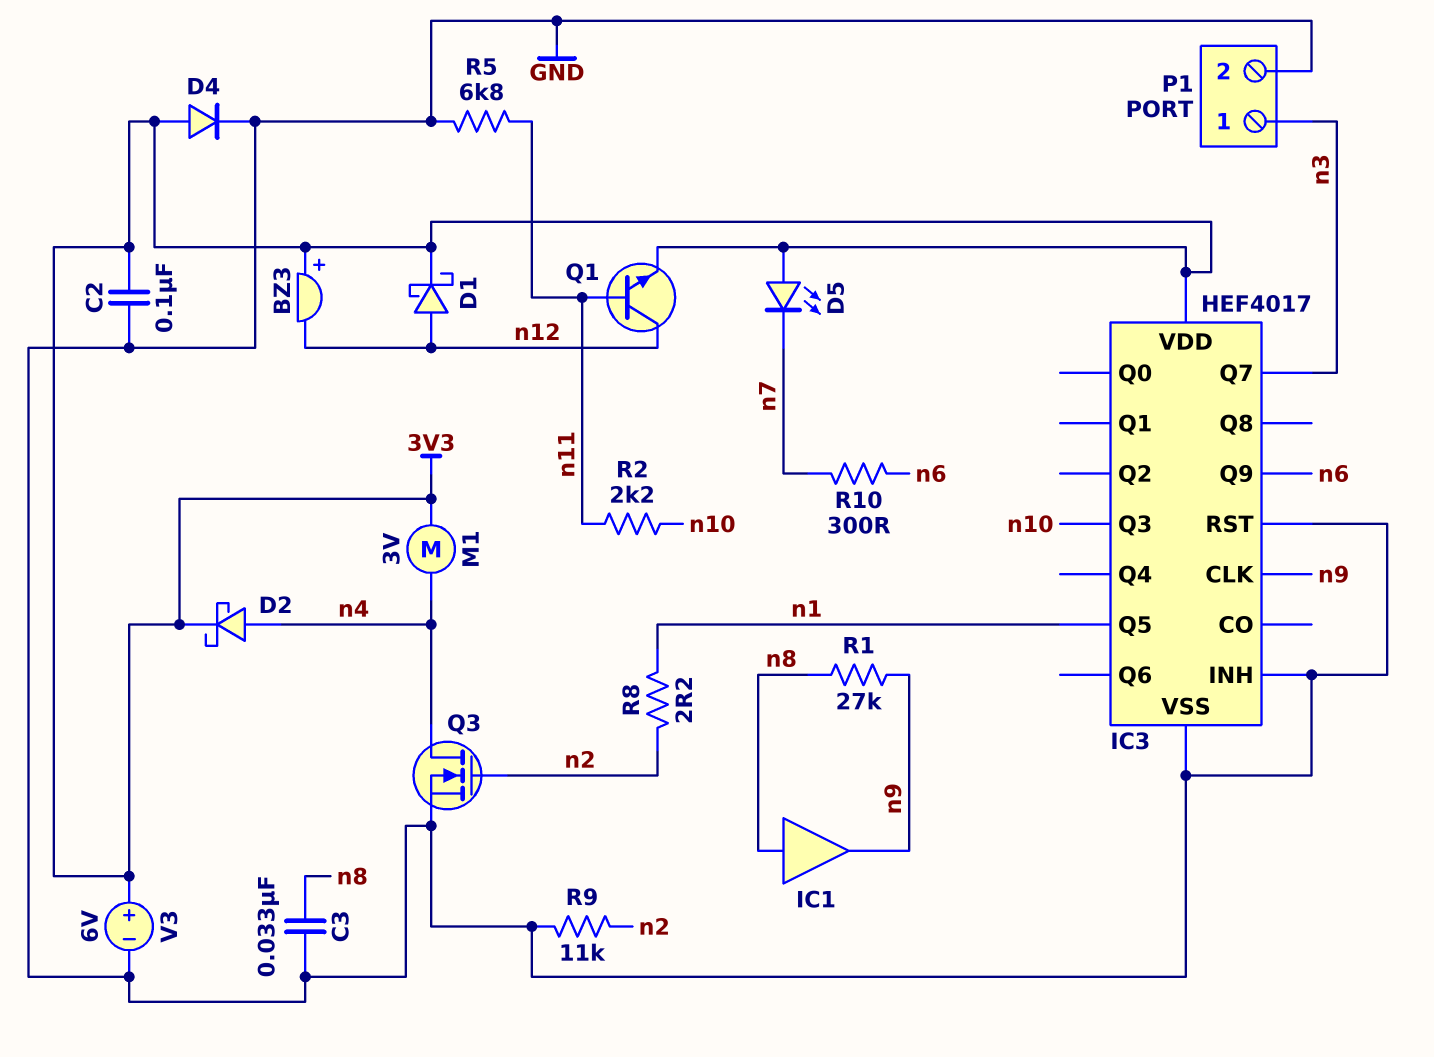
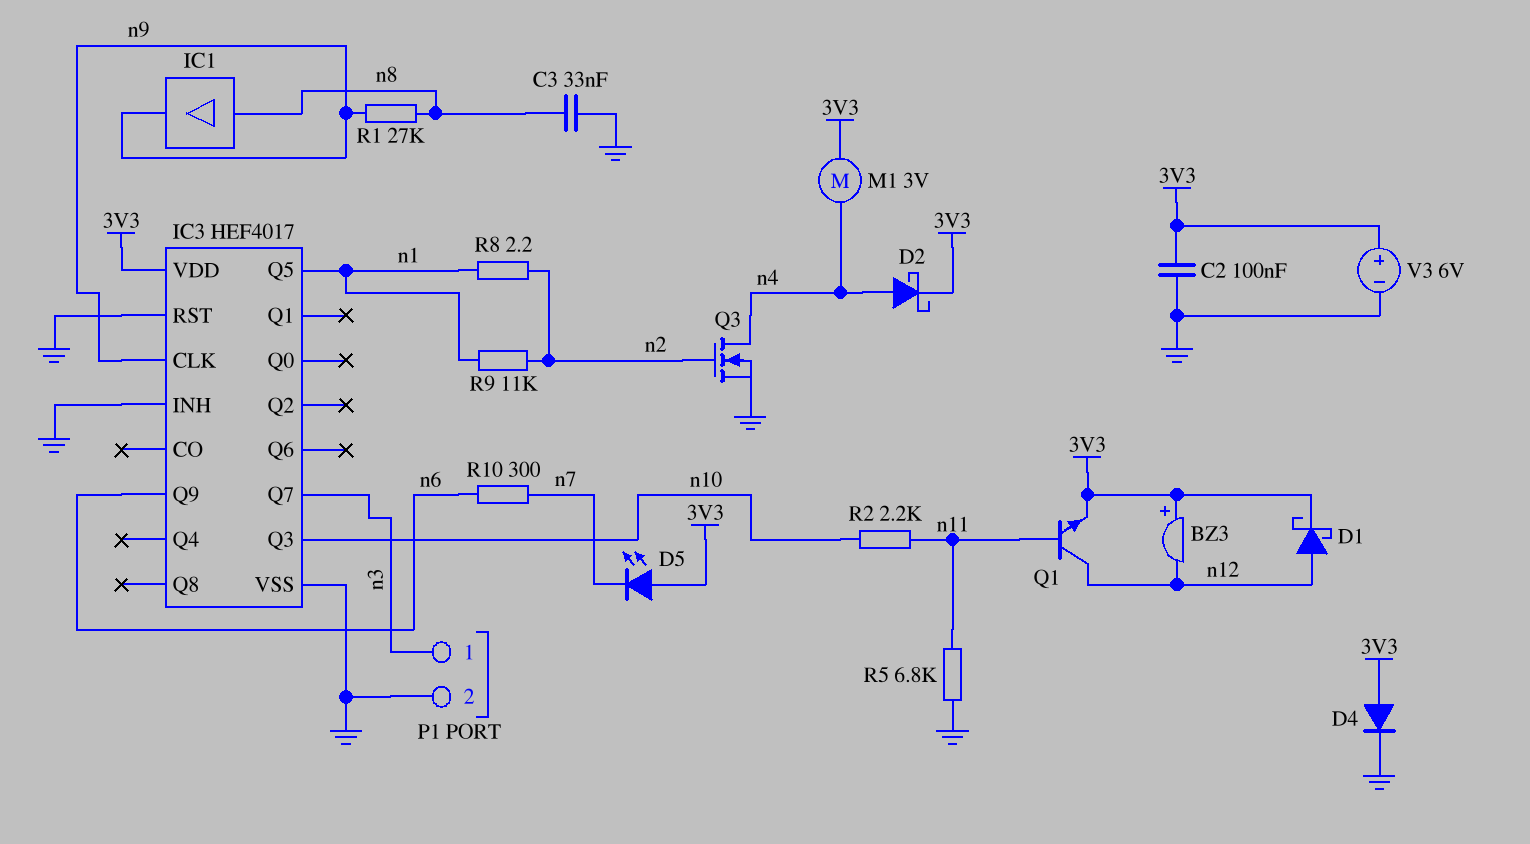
R9: 11k (GND, n2) -> 11k (n1, n2)

